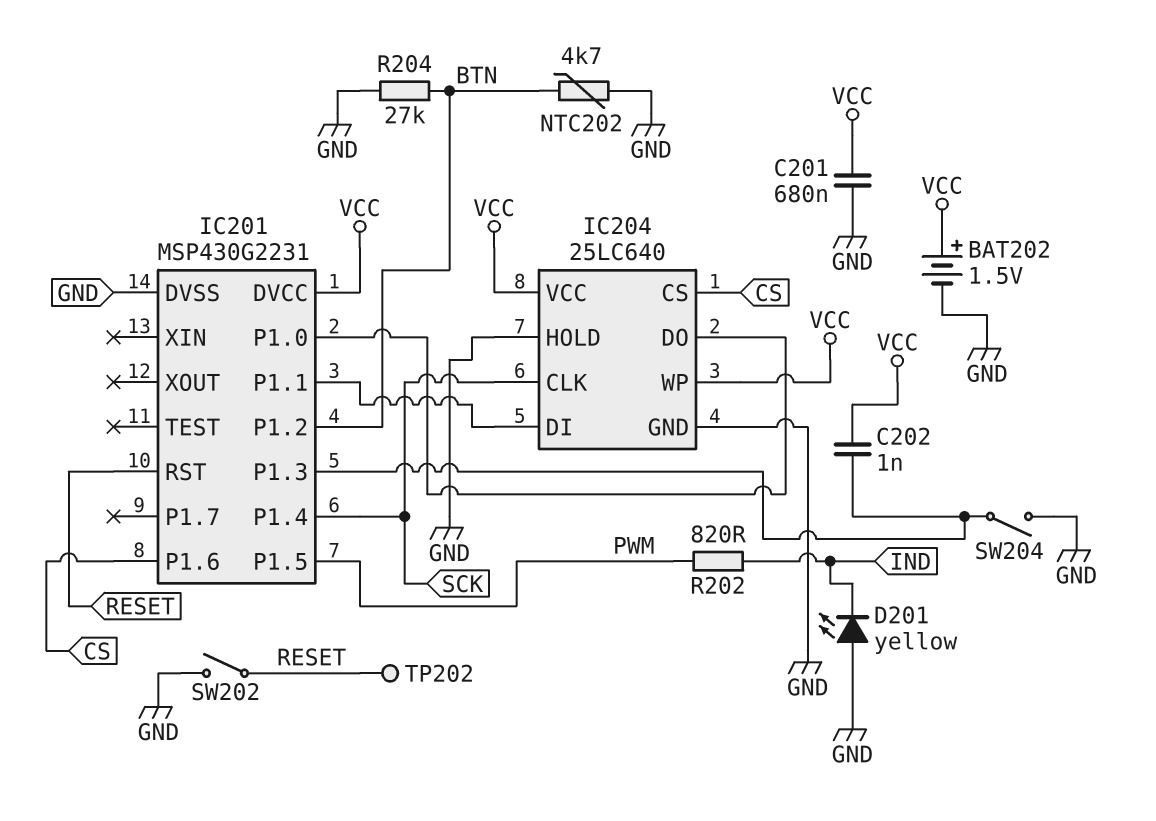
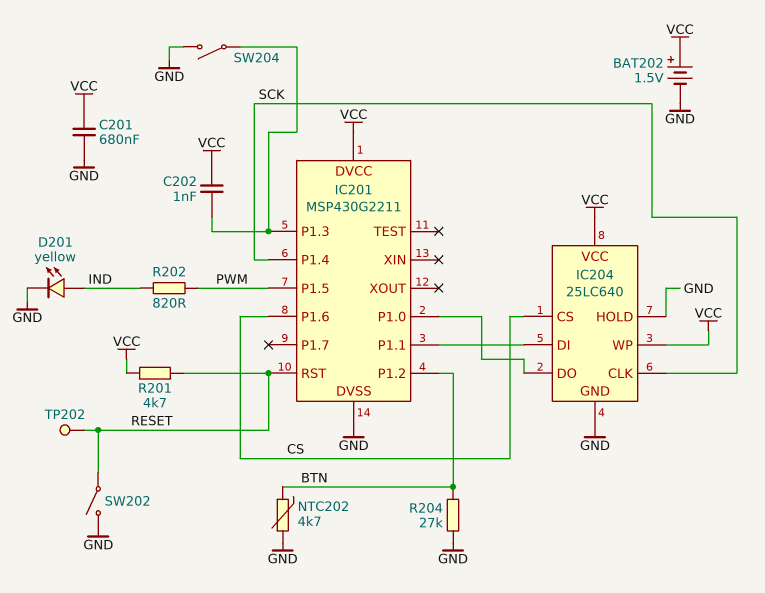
D201: LED yellow (A GND, K IND) -> LED yellow (A IND, K GND)
IC201: MSP430G2231 -> MSP430G2211
R201: none -> 4.7k (RESET, VCC)

